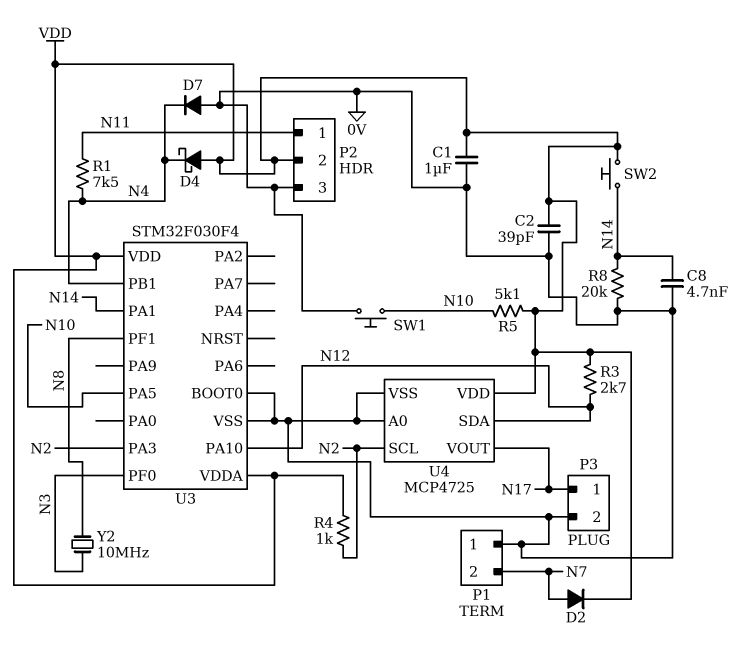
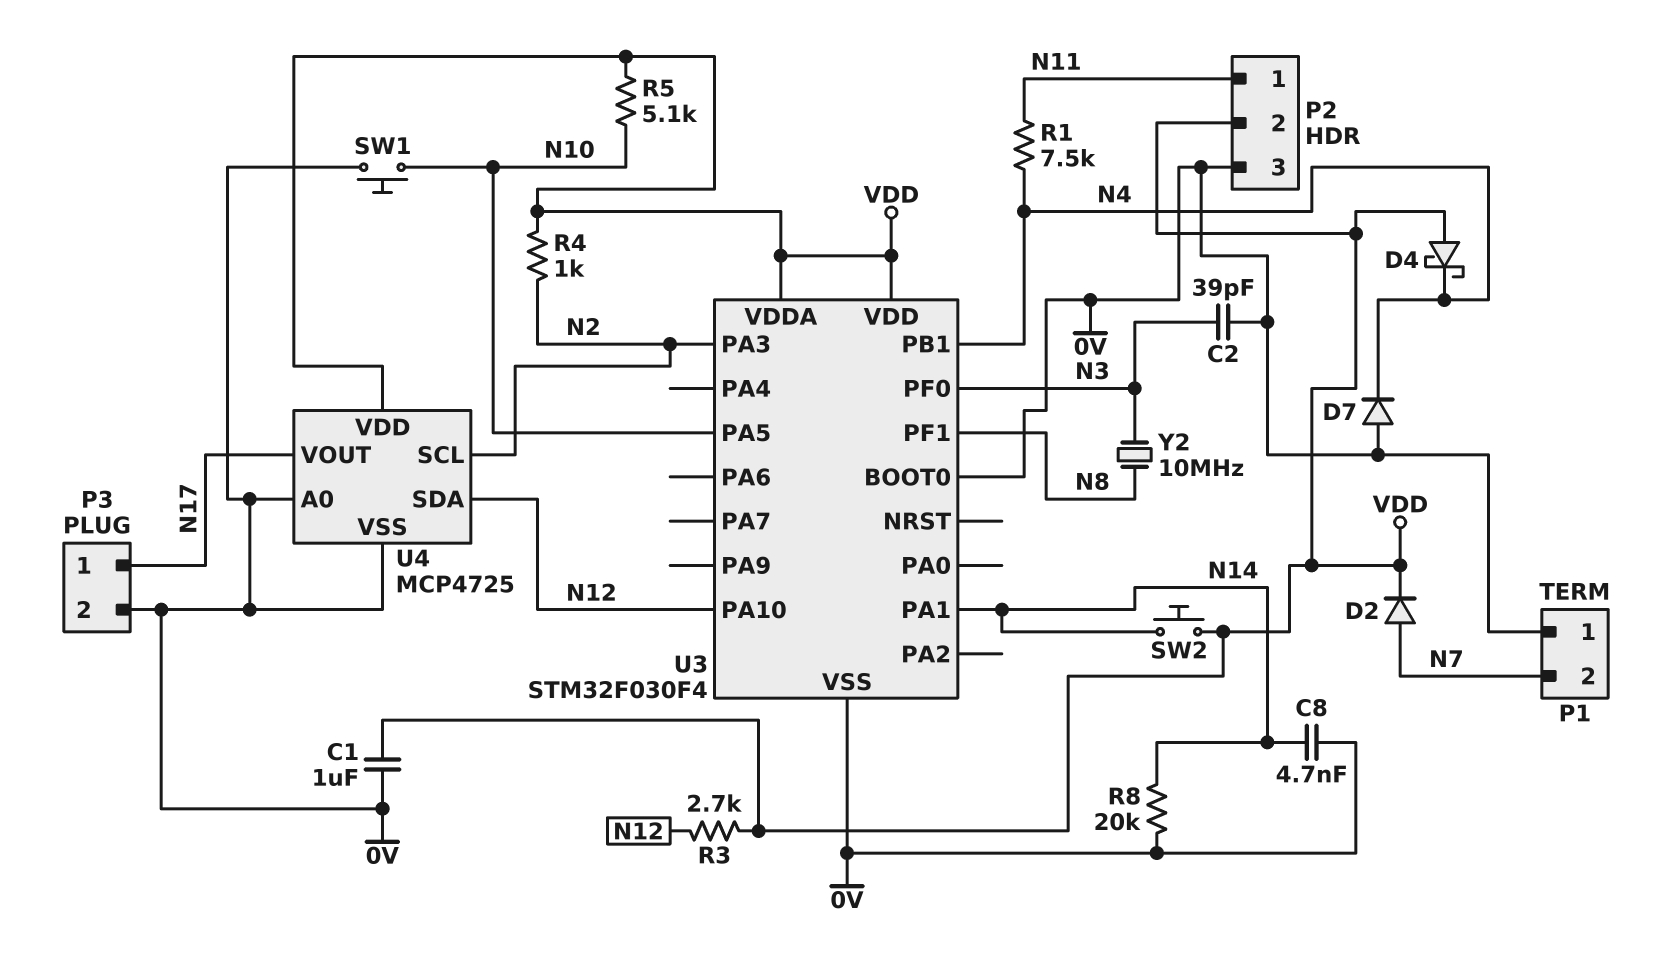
C2: 39pF (0V, VDD) -> 39pF (0V, N3)

